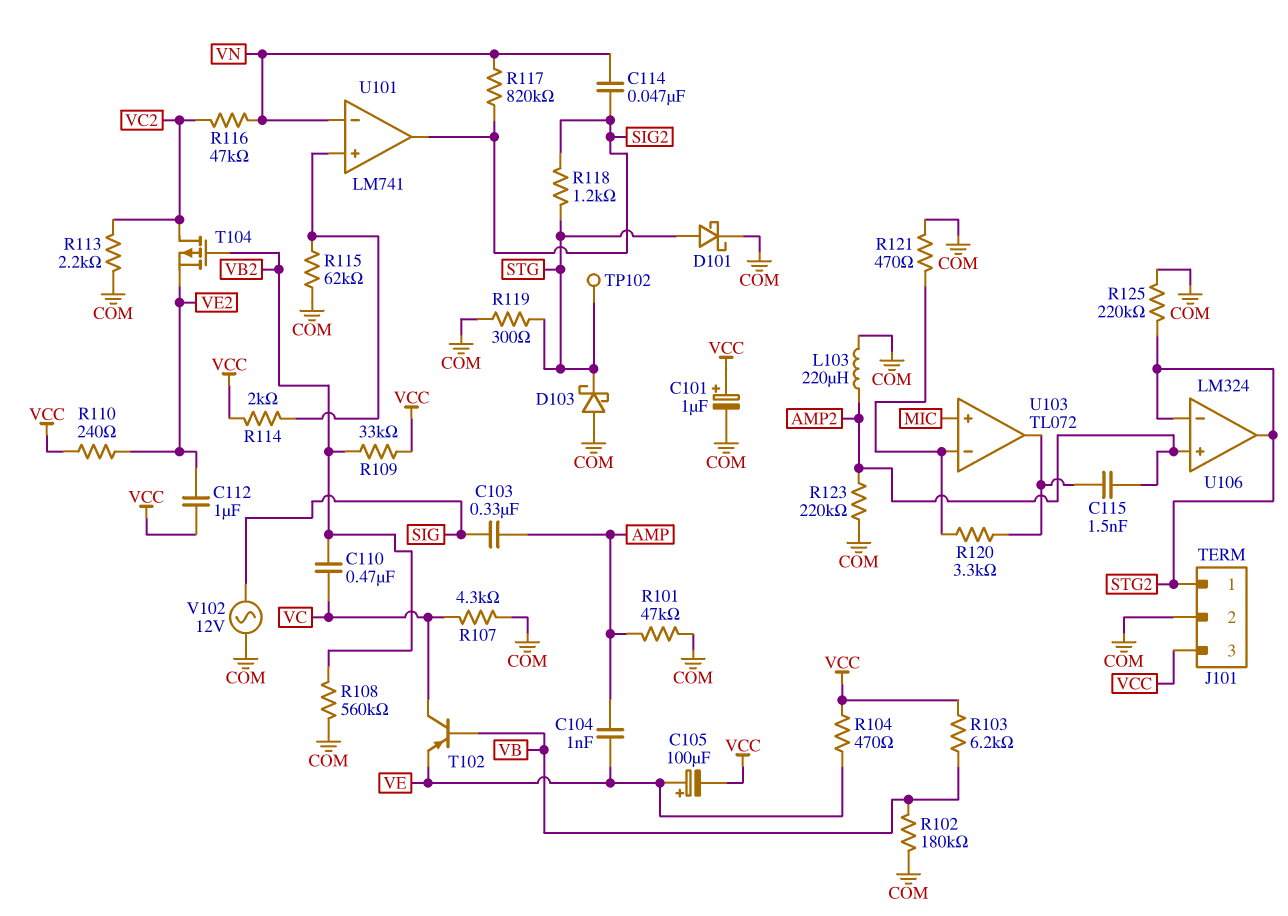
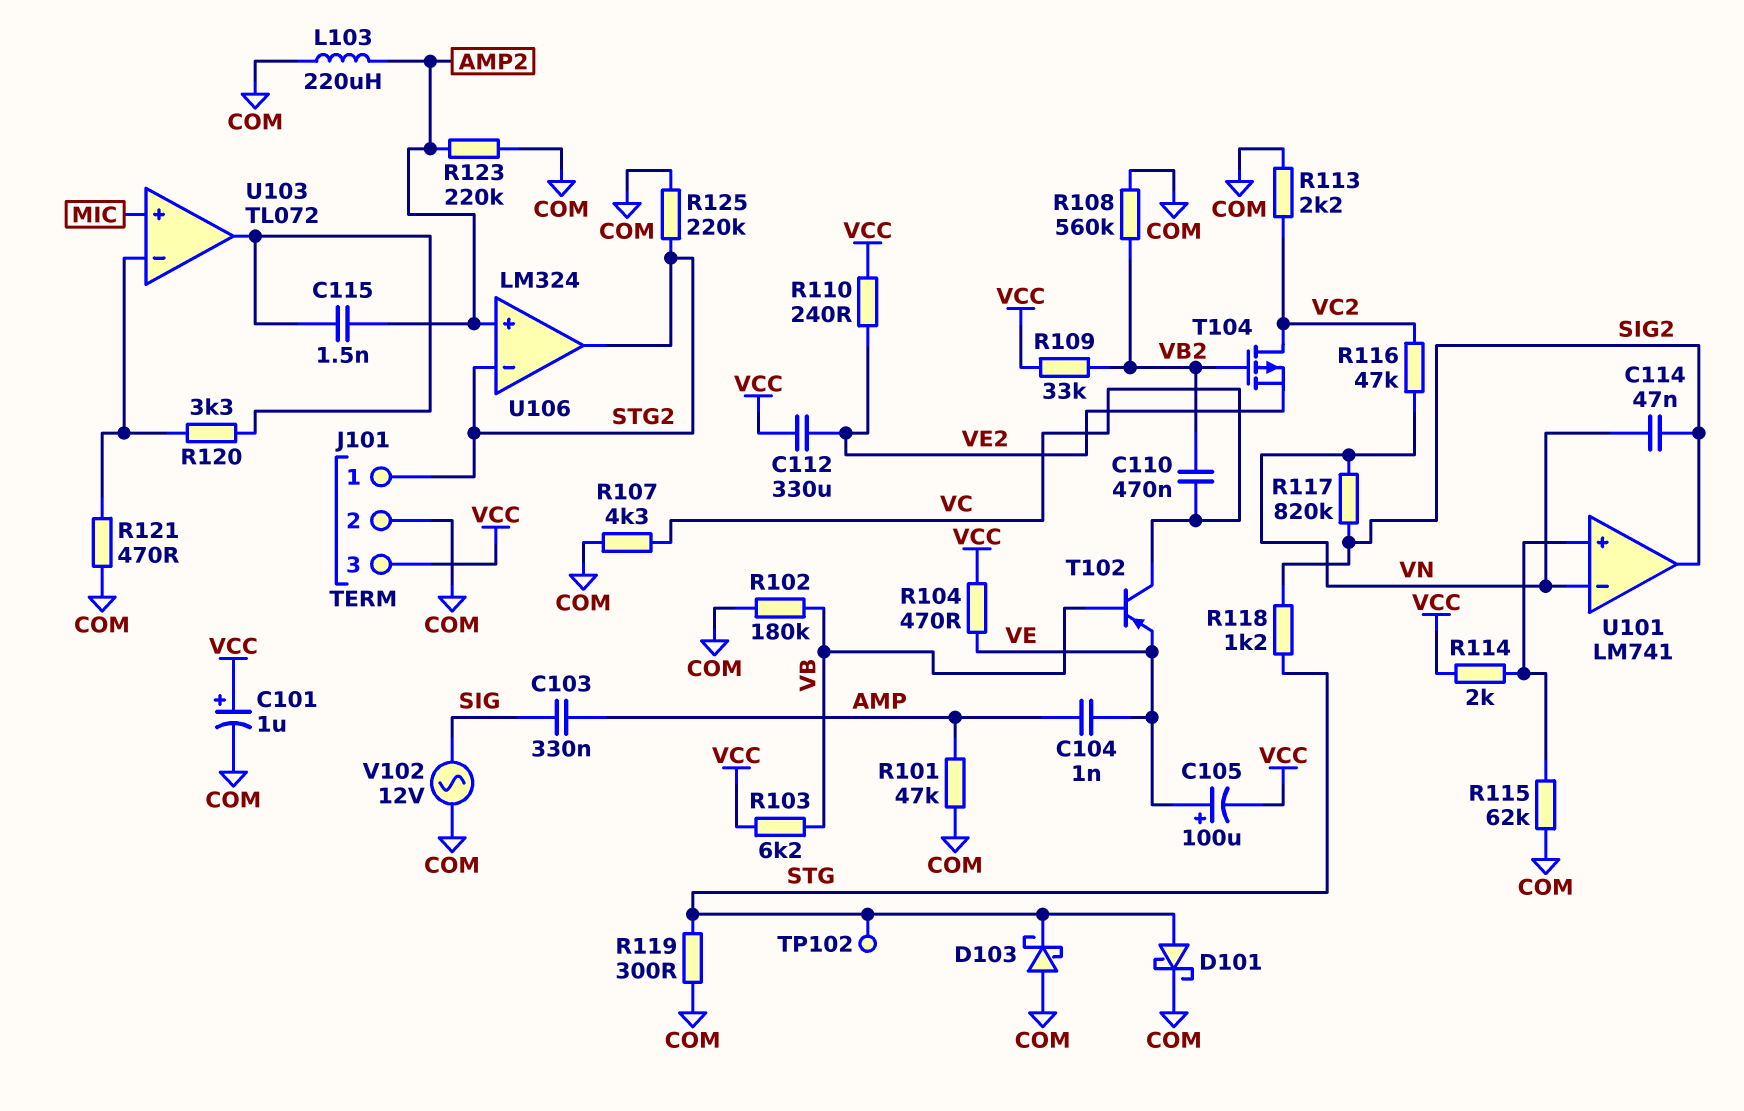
C112: 1uF (VCC, VE2) -> 330uF (VCC, VE2)

